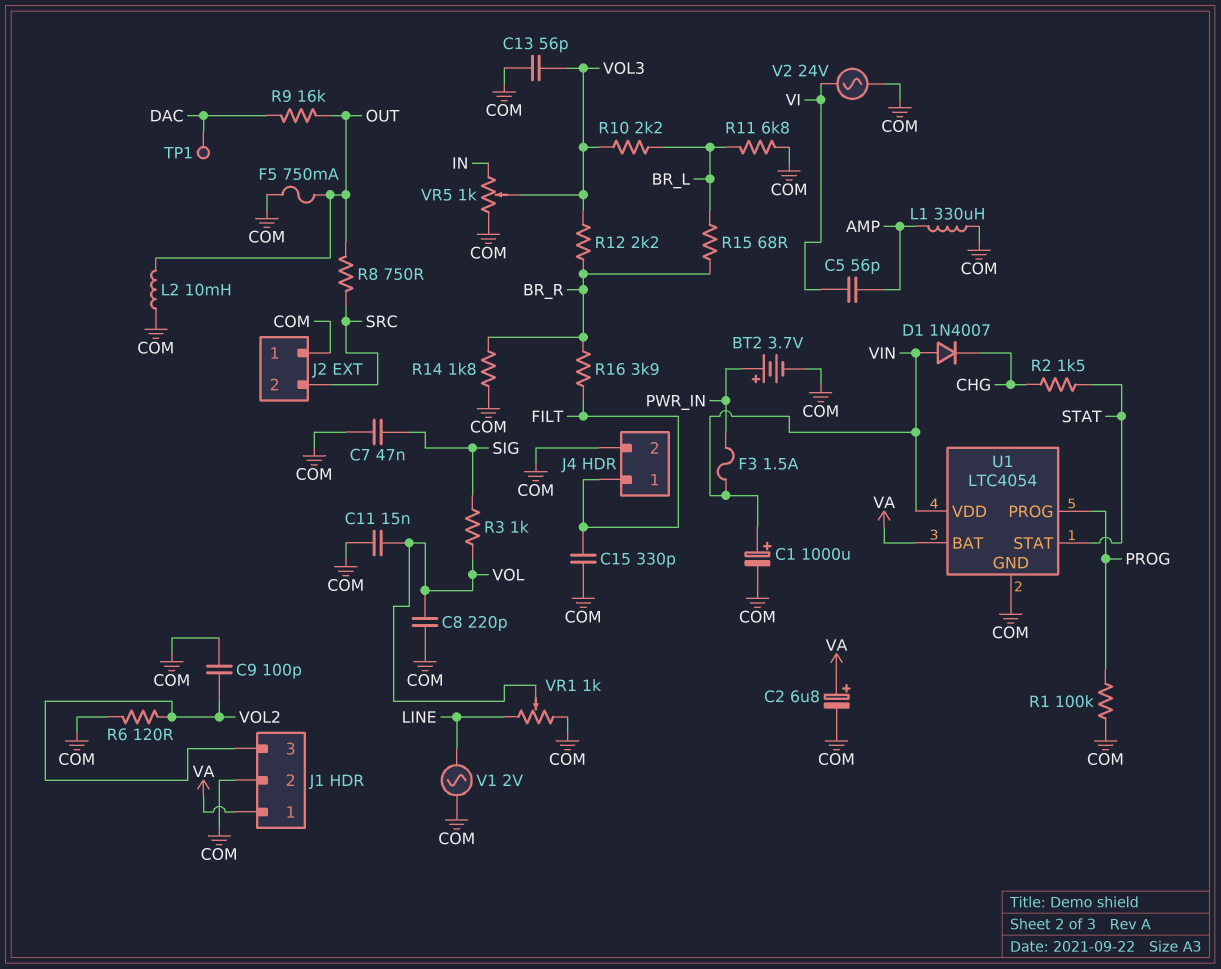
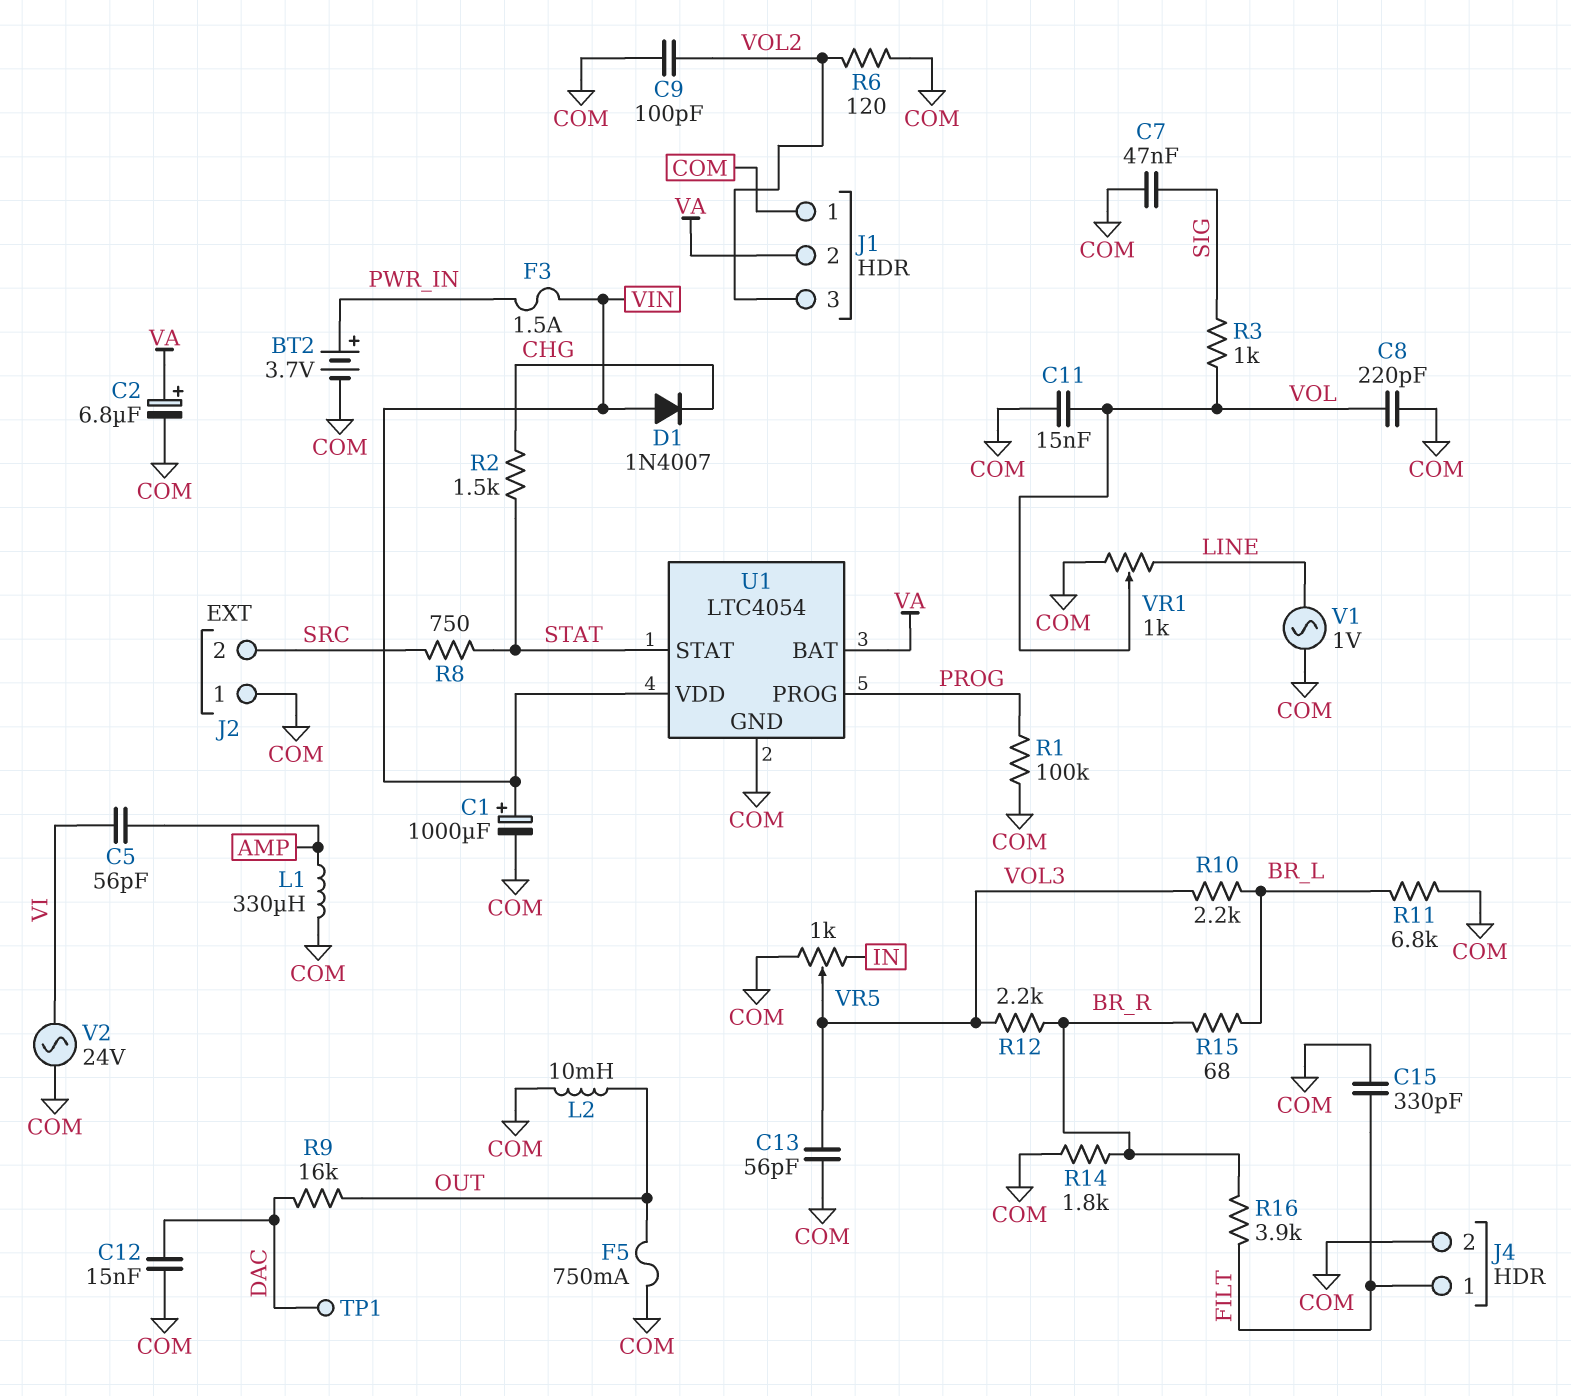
C12: none -> 15nF (COM, DAC)
J1 pin 1: VA -> COM
J1 pin 2: COM -> VA
R8: 750 (OUT, SRC) -> 750 (SRC, STAT)
V1: AC 2V (COM, LINE) -> AC 1V (COM, LINE)

